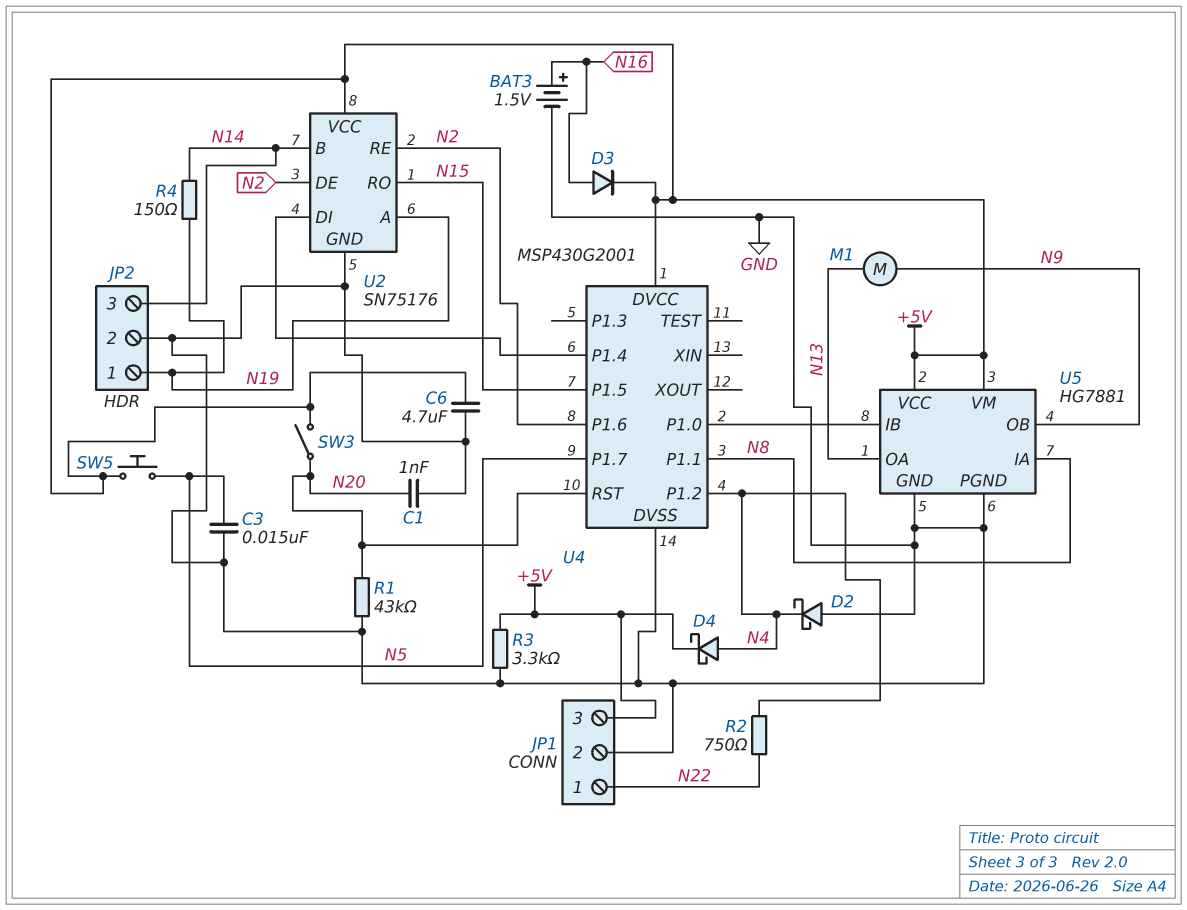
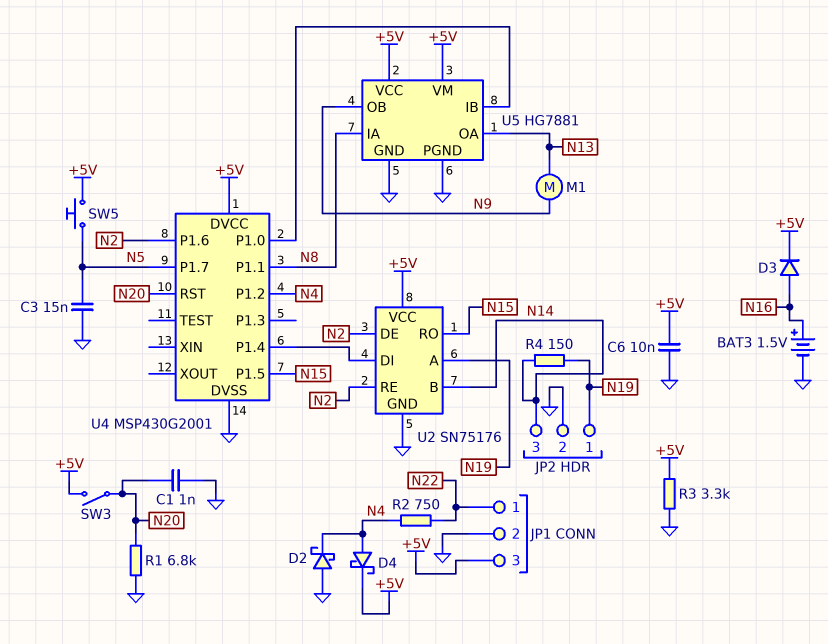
C6: 4.7uF (+5V, GND) -> 10nF (+5V, GND)
R1: 43k (GND, N20) -> 6.8k (GND, N20)

